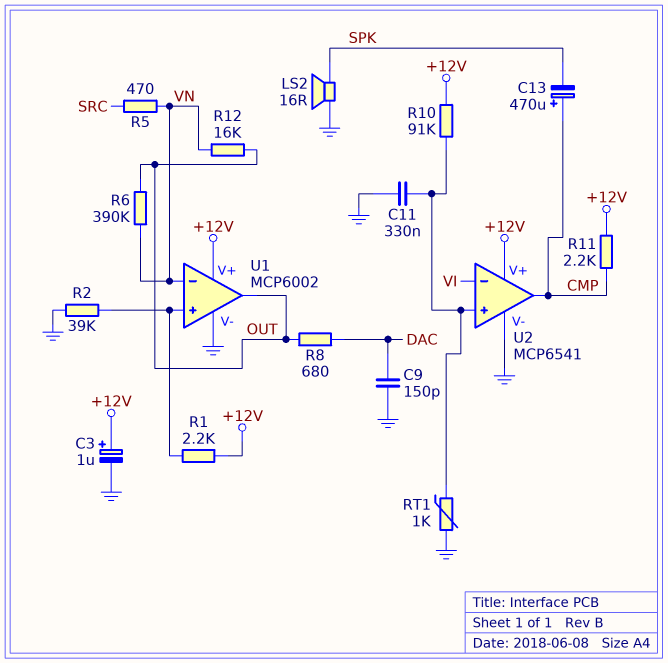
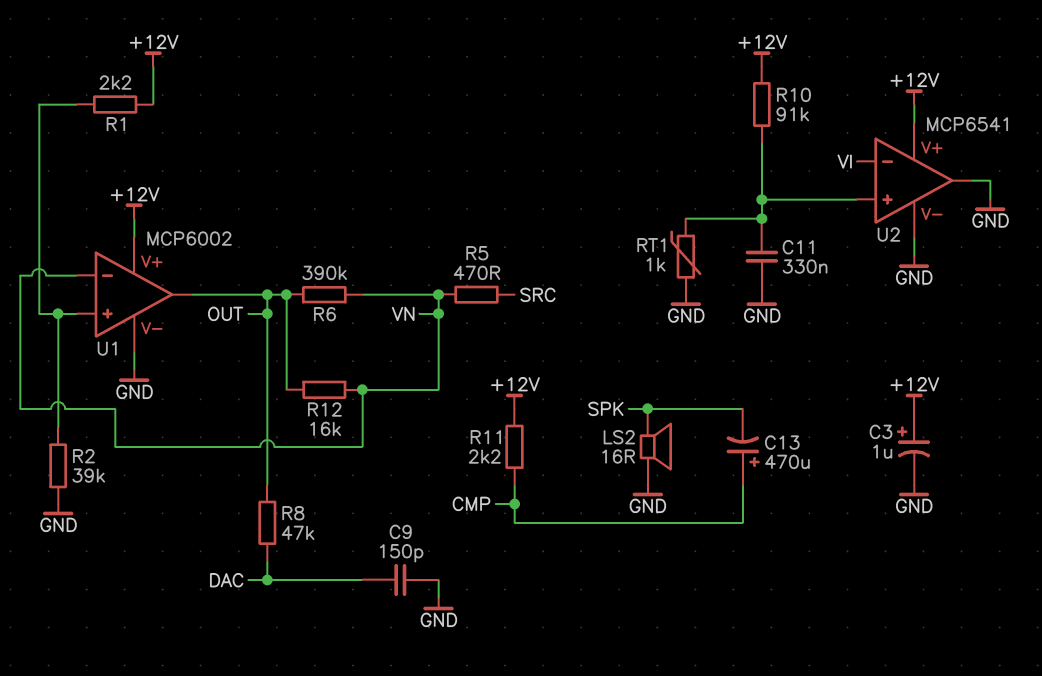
R8: 680 (DAC, OUT) -> 47k (DAC, OUT)
U2 pin out: CMP -> GND

